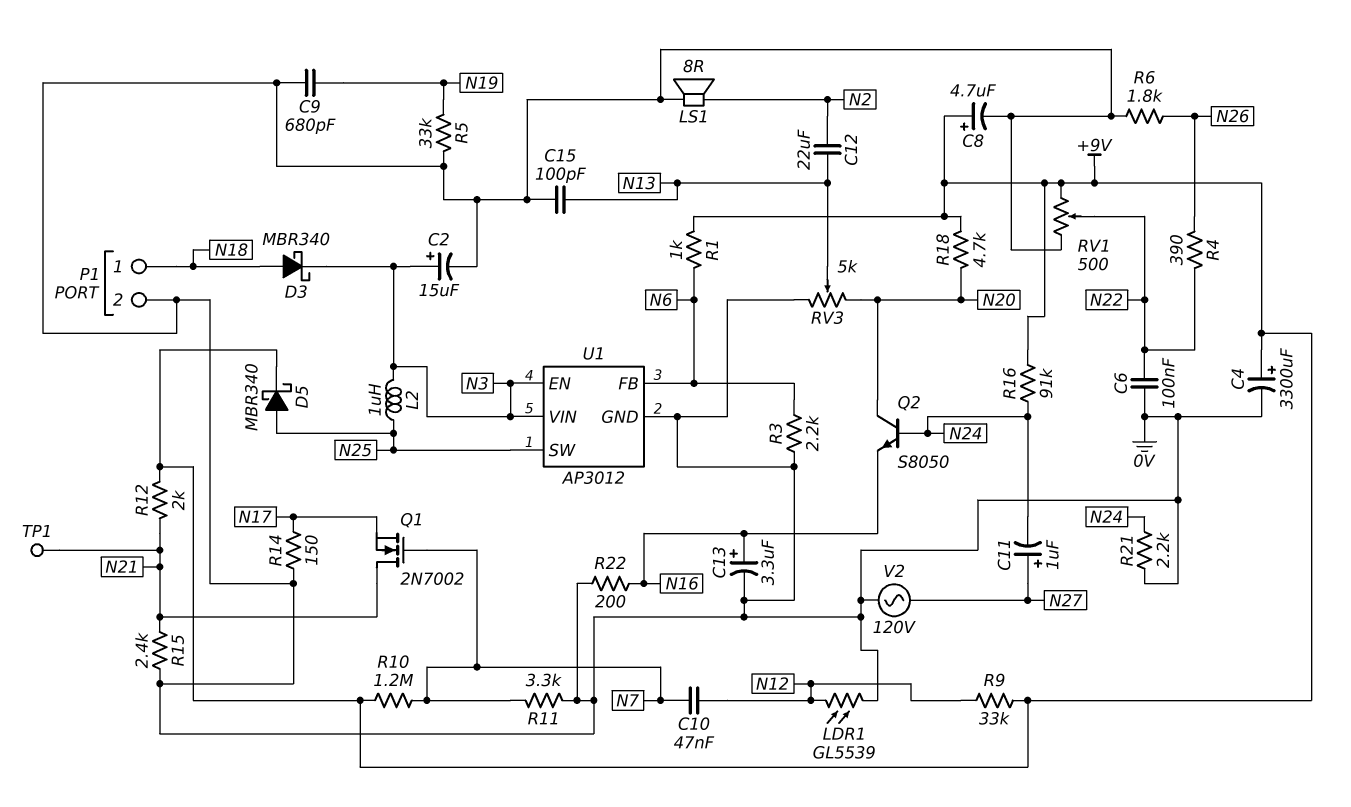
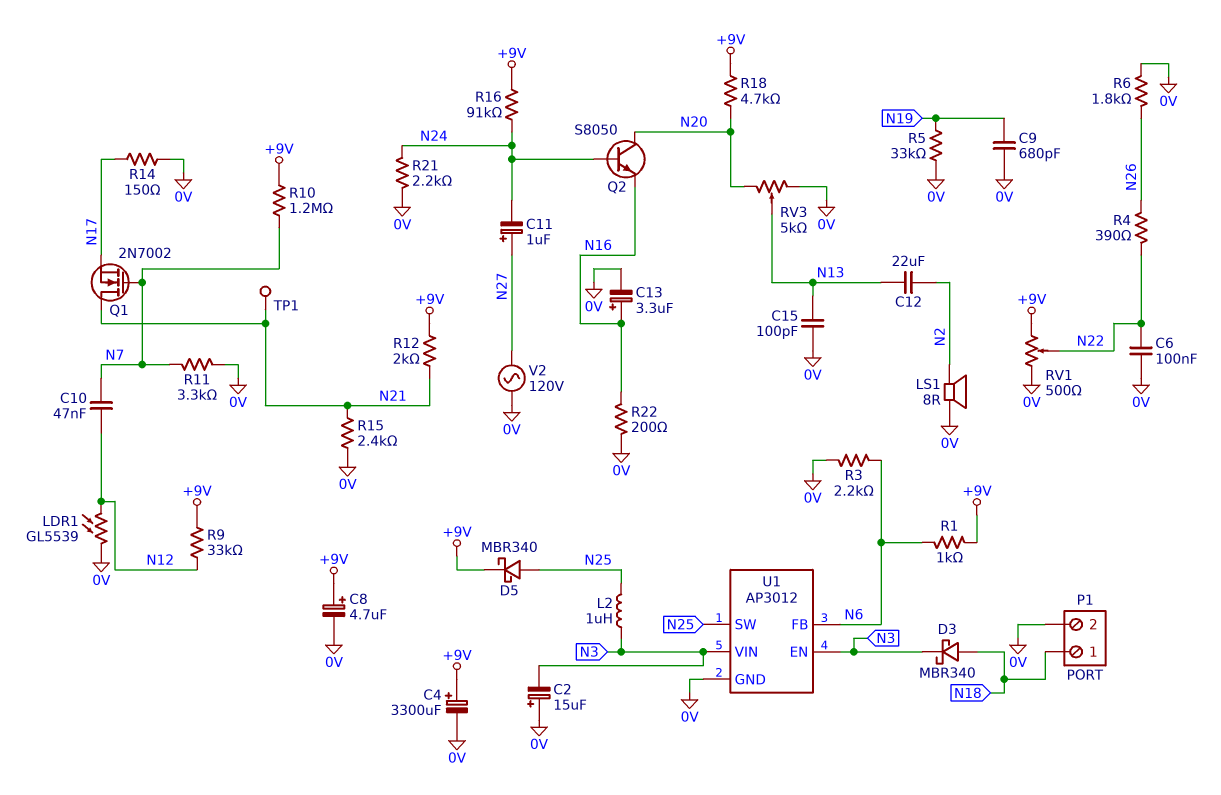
C2: 15uF (plus N3, minus 0V) -> 15uF (plus 0V, minus N3)

